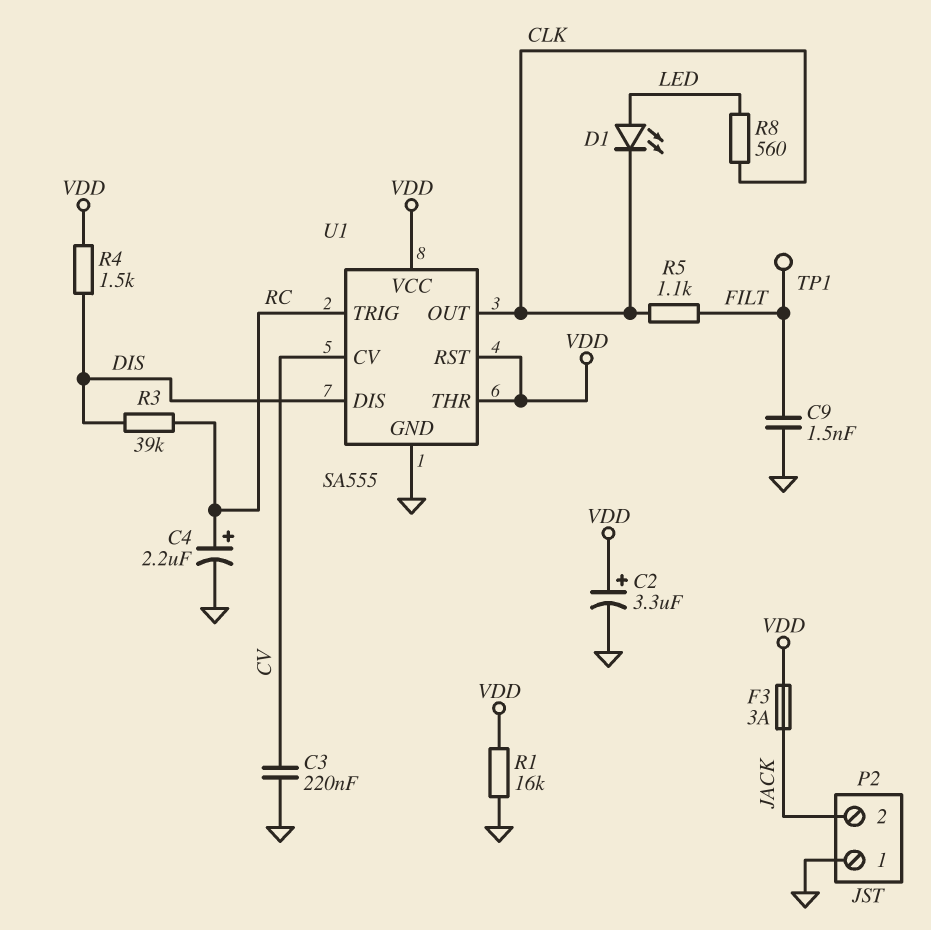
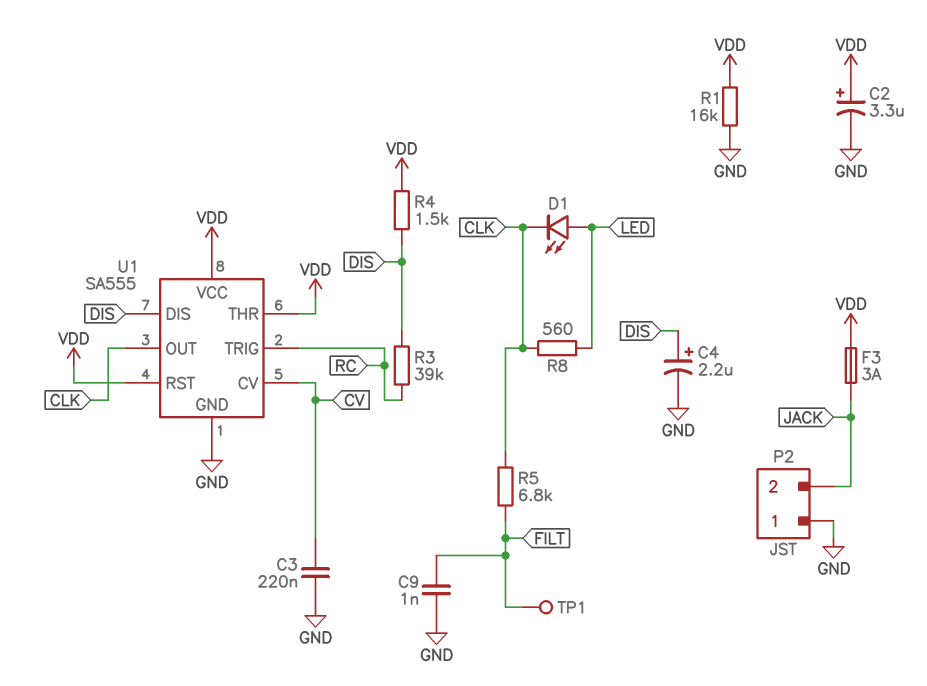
C4: 2.2uF (plus RC, minus GND) -> 2.2uF (plus DIS, minus GND)
C9: 1.5nF (FILT, GND) -> 1nF (FILT, GND)
R5: 1.1k (CLK, FILT) -> 6.8k (CLK, FILT)

